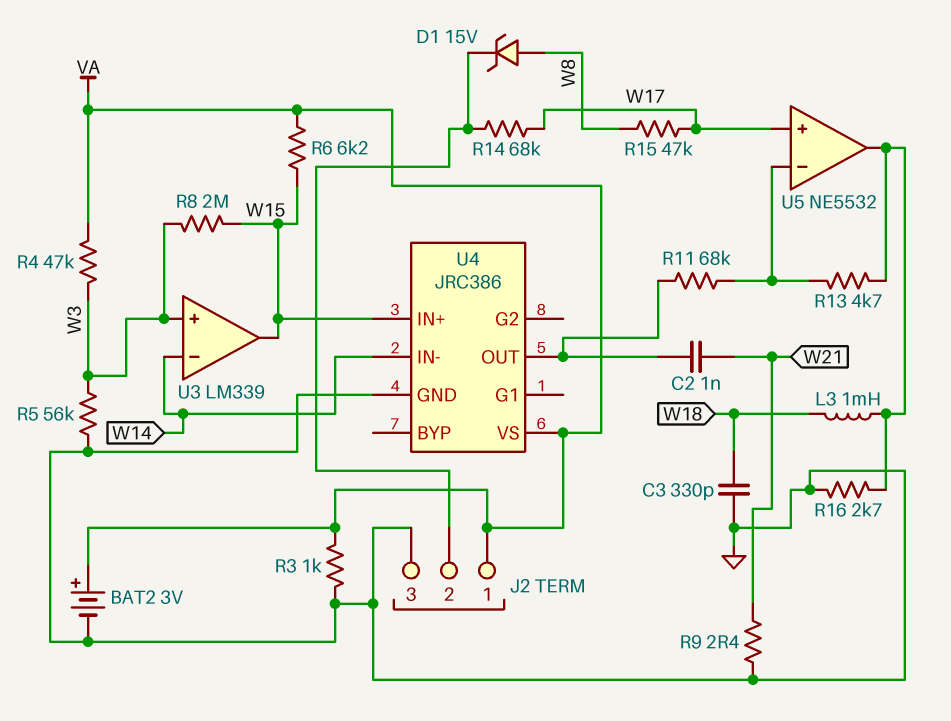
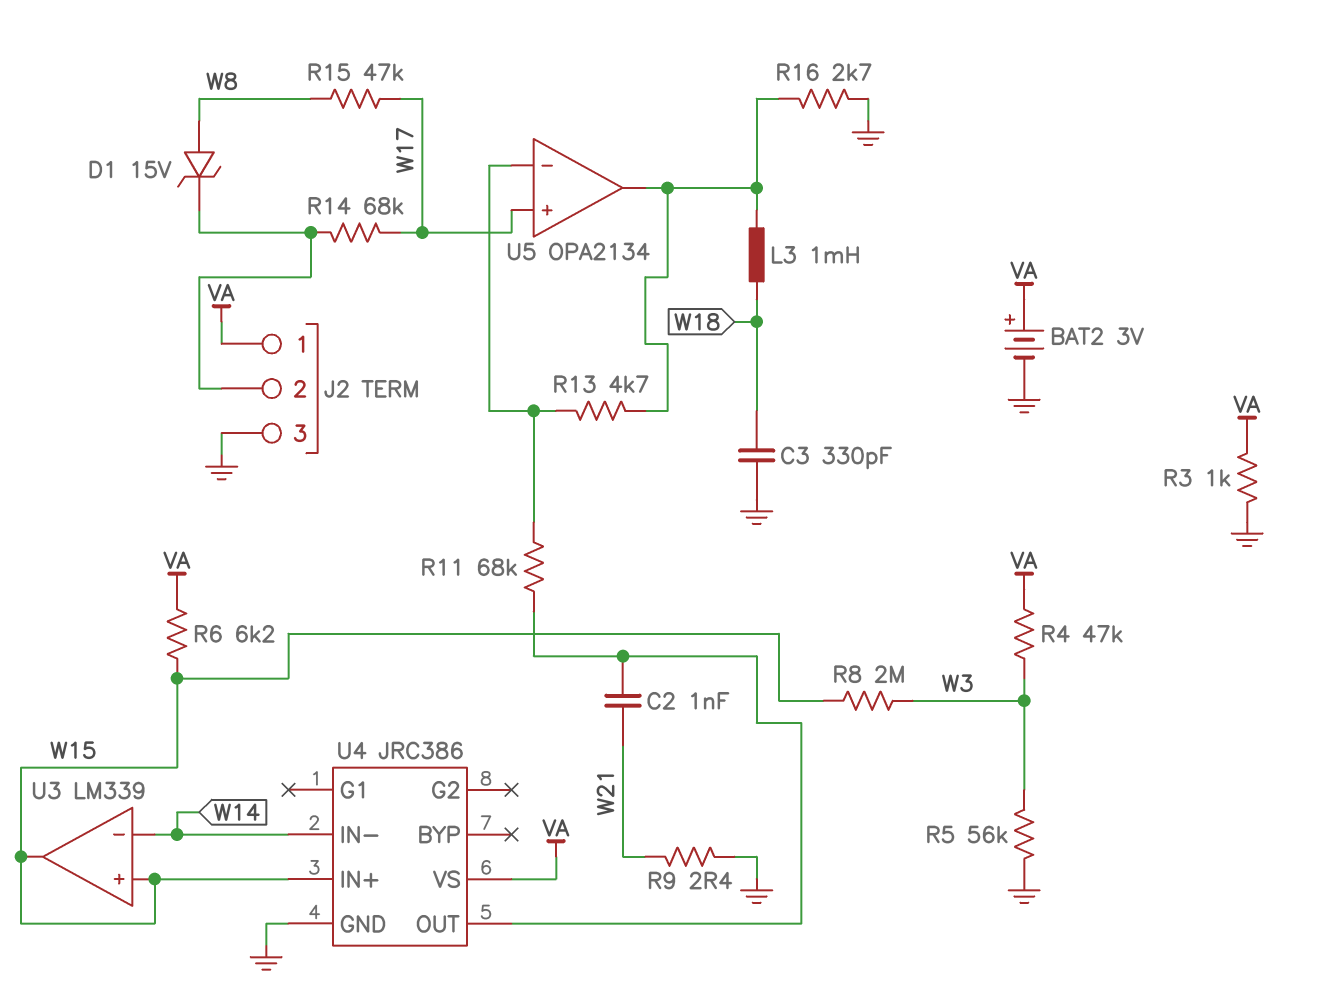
U3 pin in+: W3 -> W15
U5: NE5532 -> OPA2134

